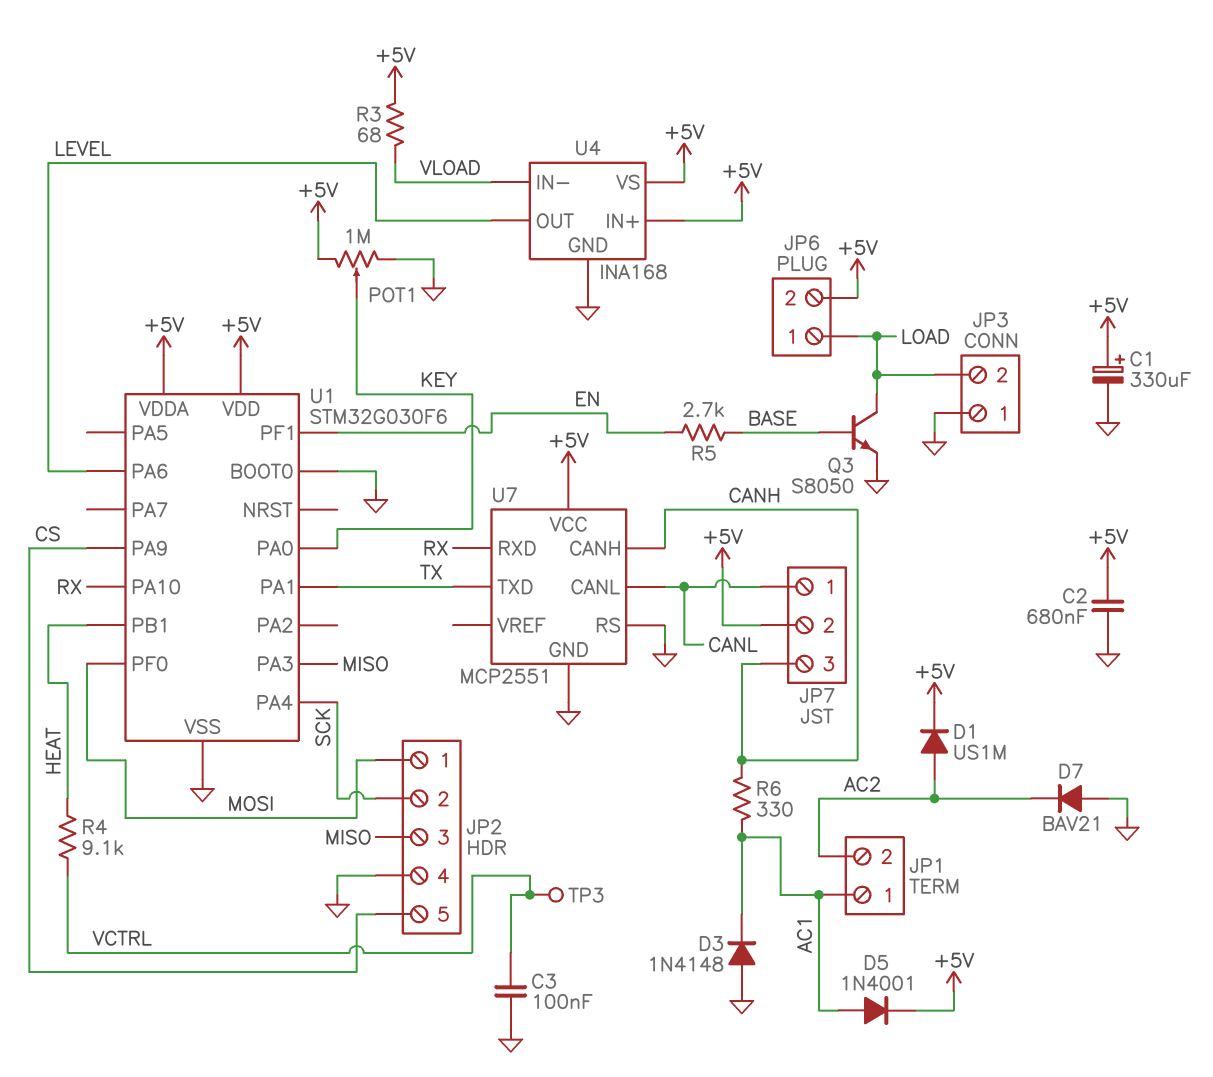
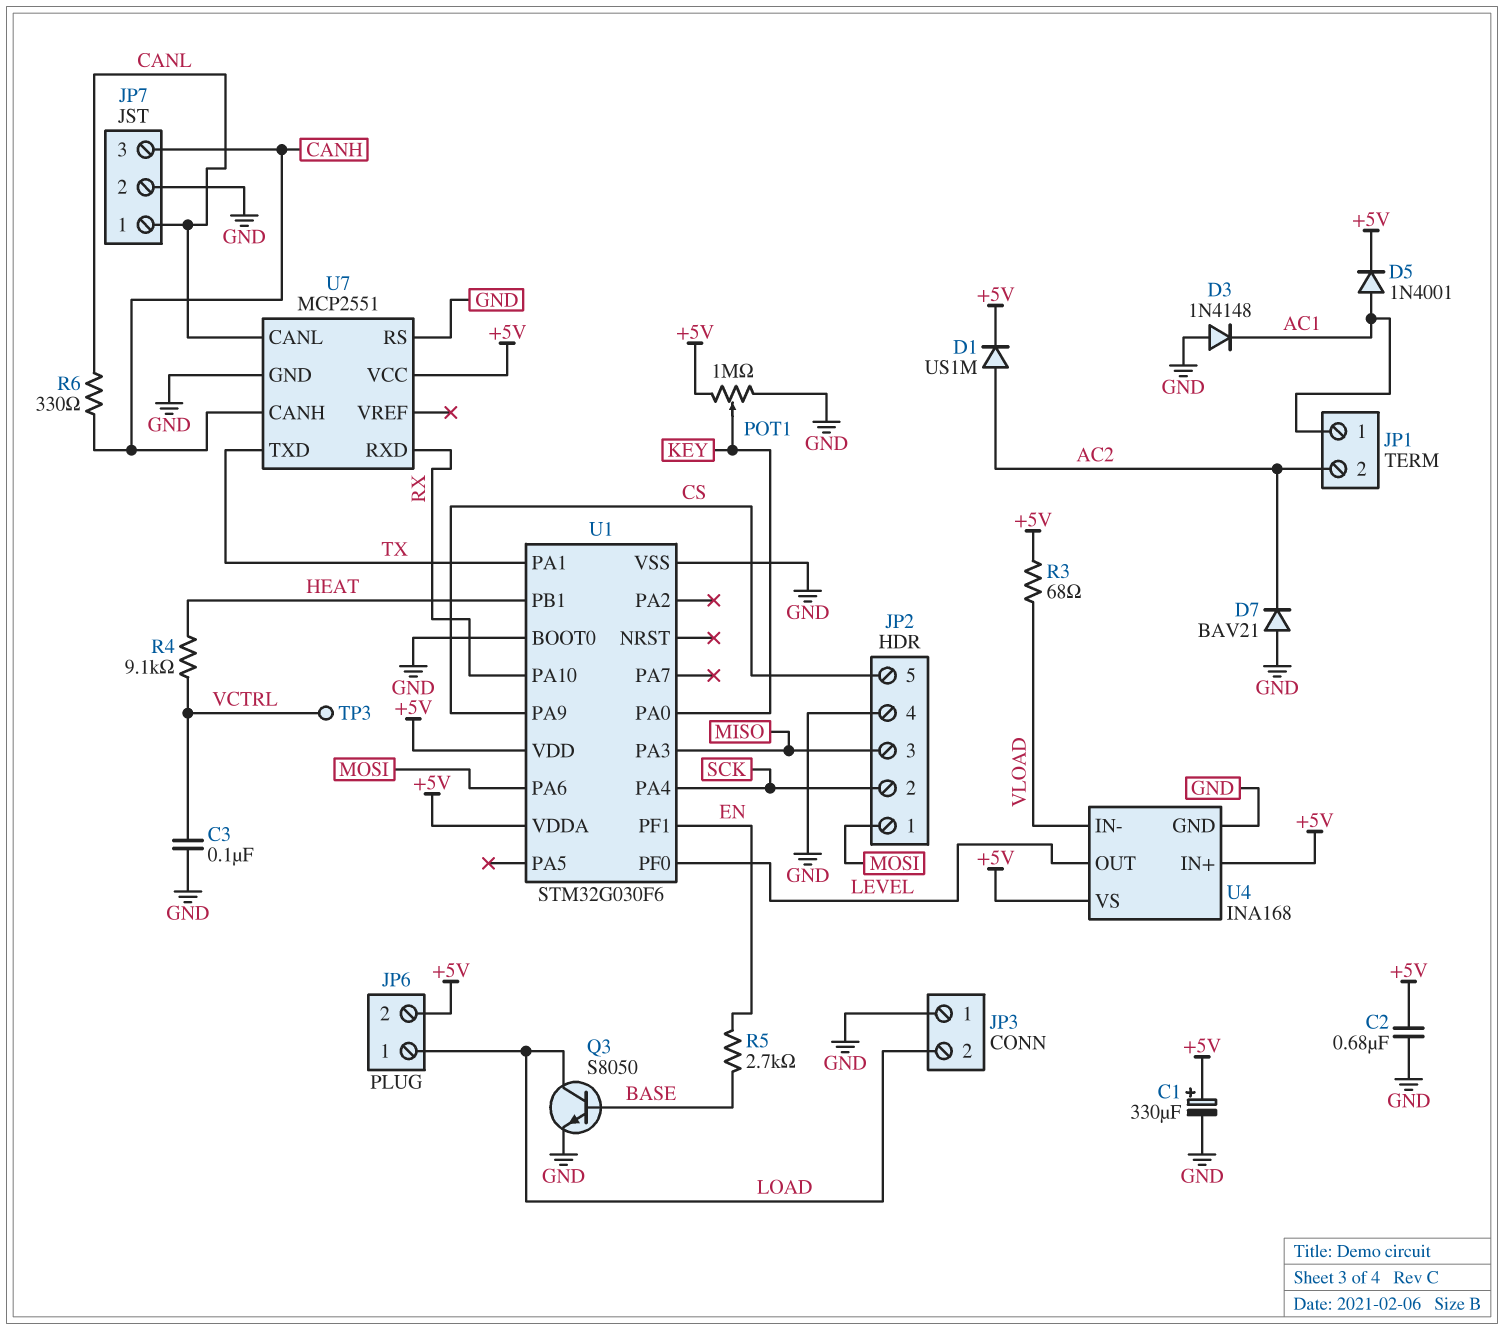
JP7 pin 2: +5V -> GND
R6: 330 (AC1, CANH) -> 330 (CANH, CANL)
U1 pin PA6: LEVEL -> MOSI
U1 pin PF0: MOSI -> LEVEL

